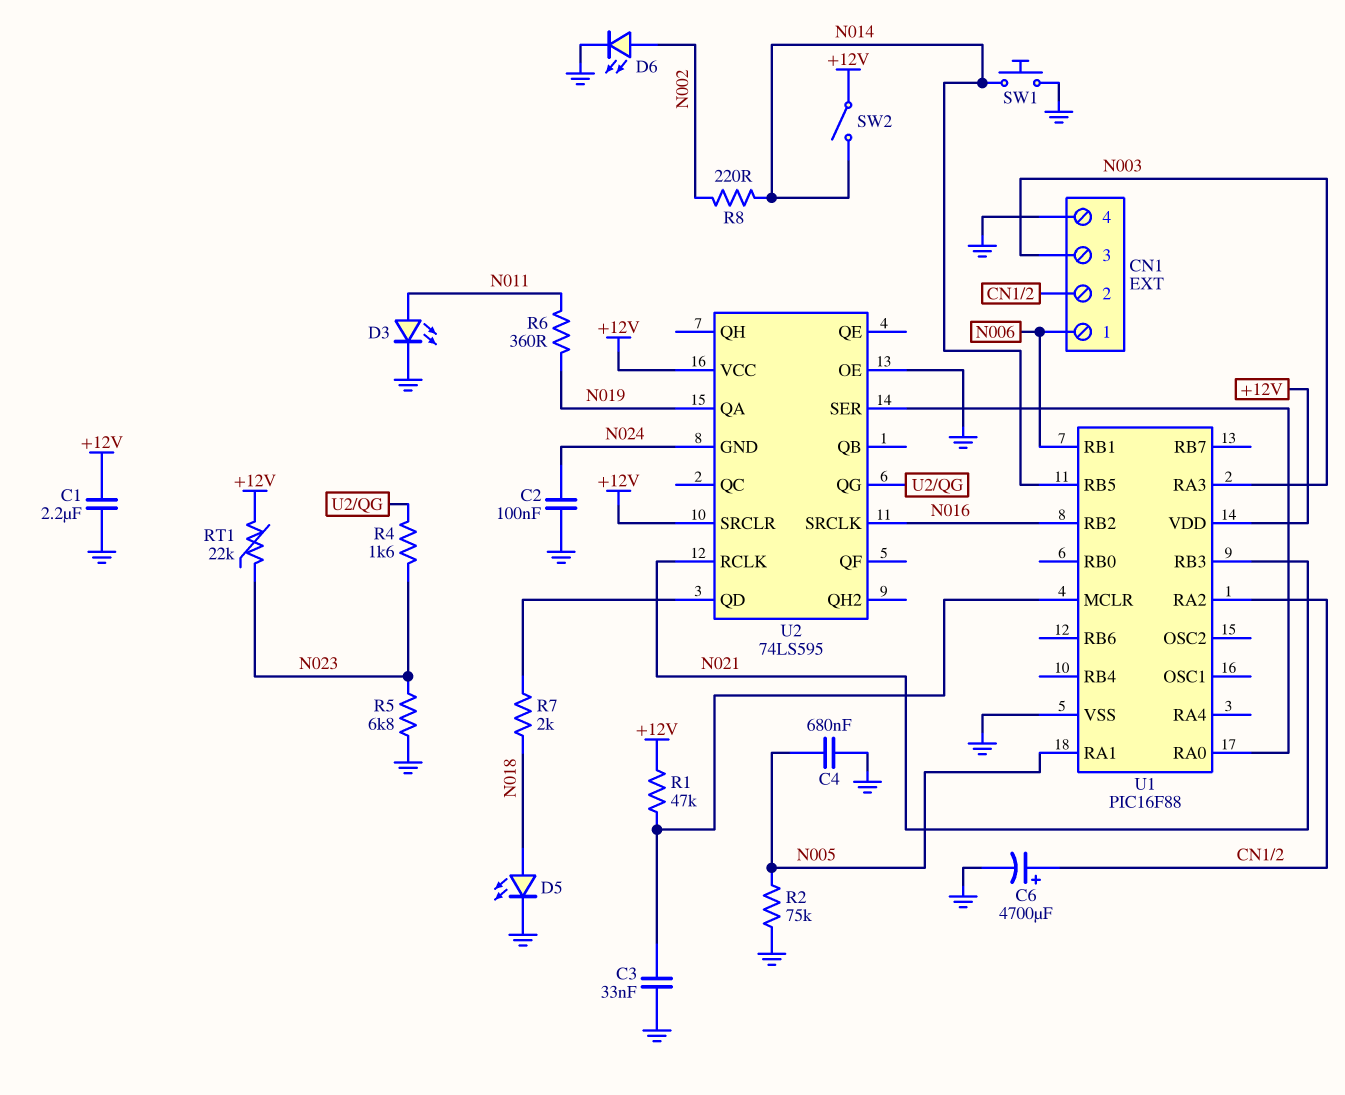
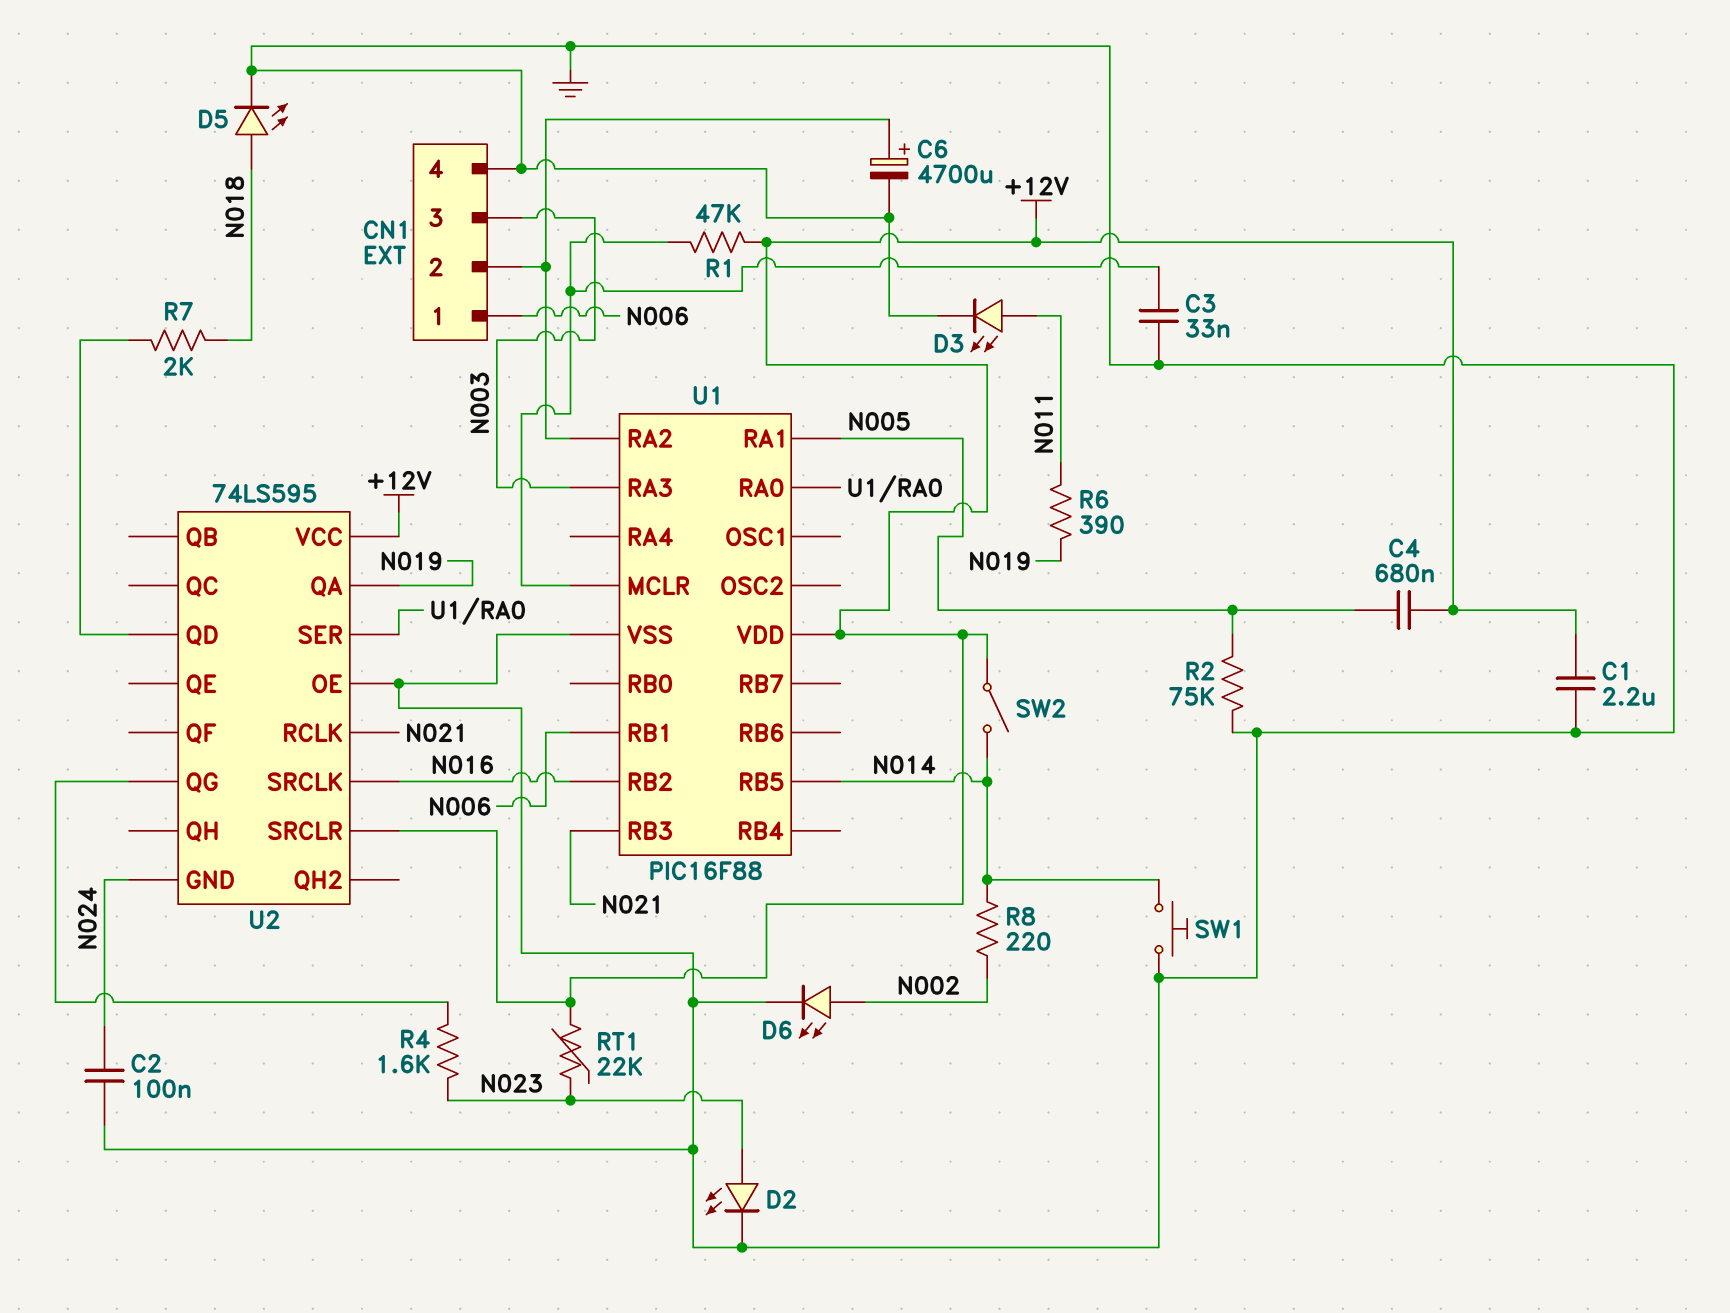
C4: 680nF (GND, N005) -> 680nF (+12V, N005)
D2: none -> LED (A N023, K GND)
R5: 6.8k (GND, N023) -> none
R6: 360 (N011, N019) -> 390 (N011, N019)

